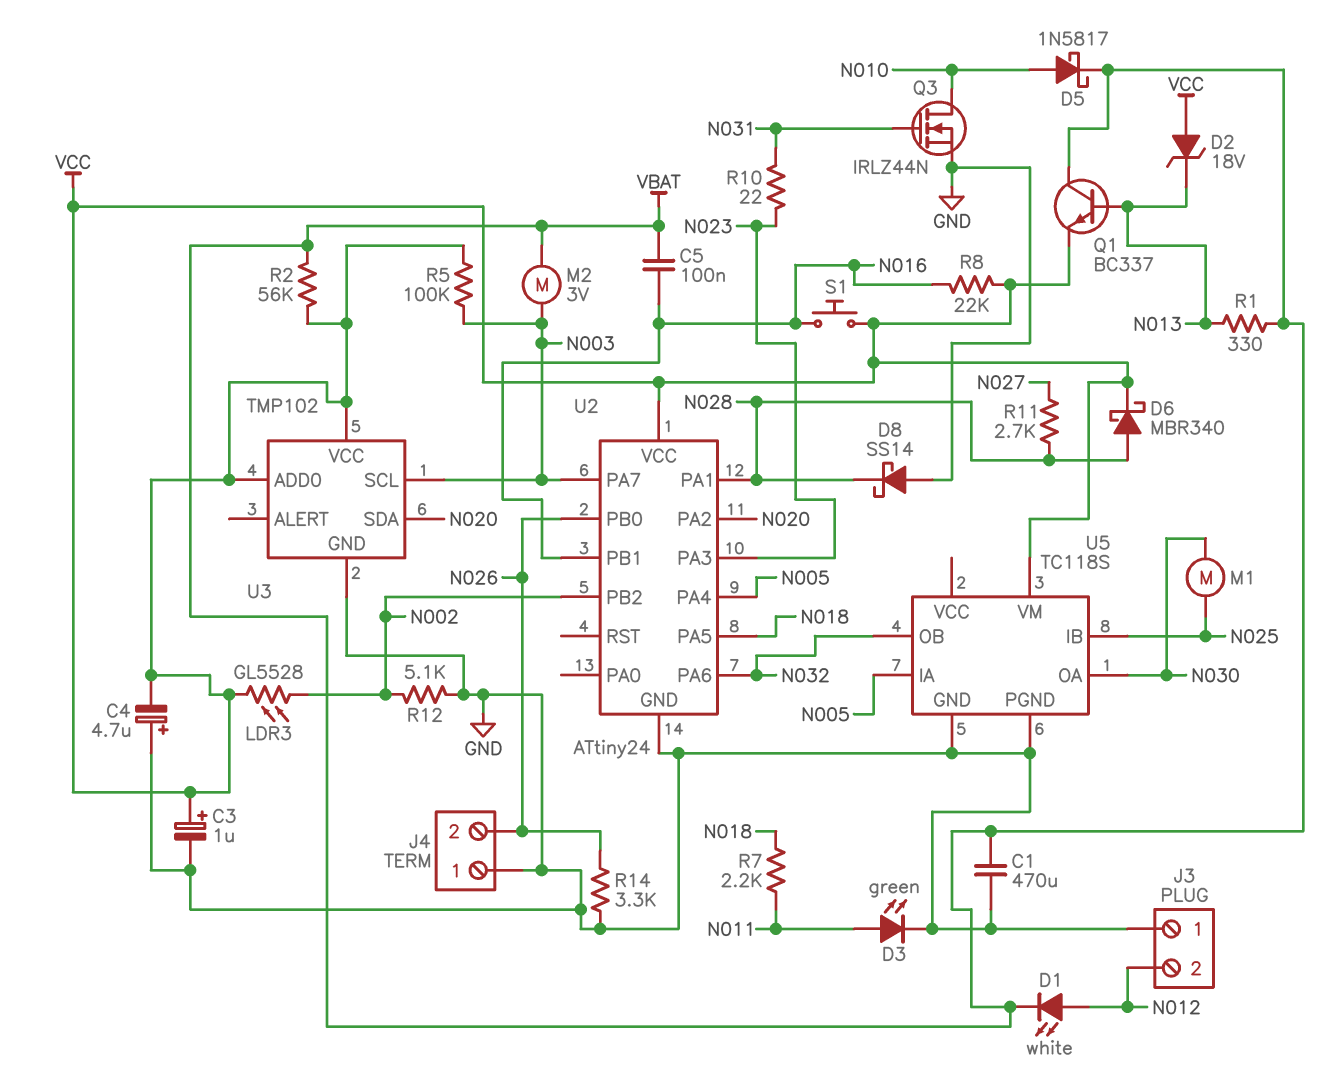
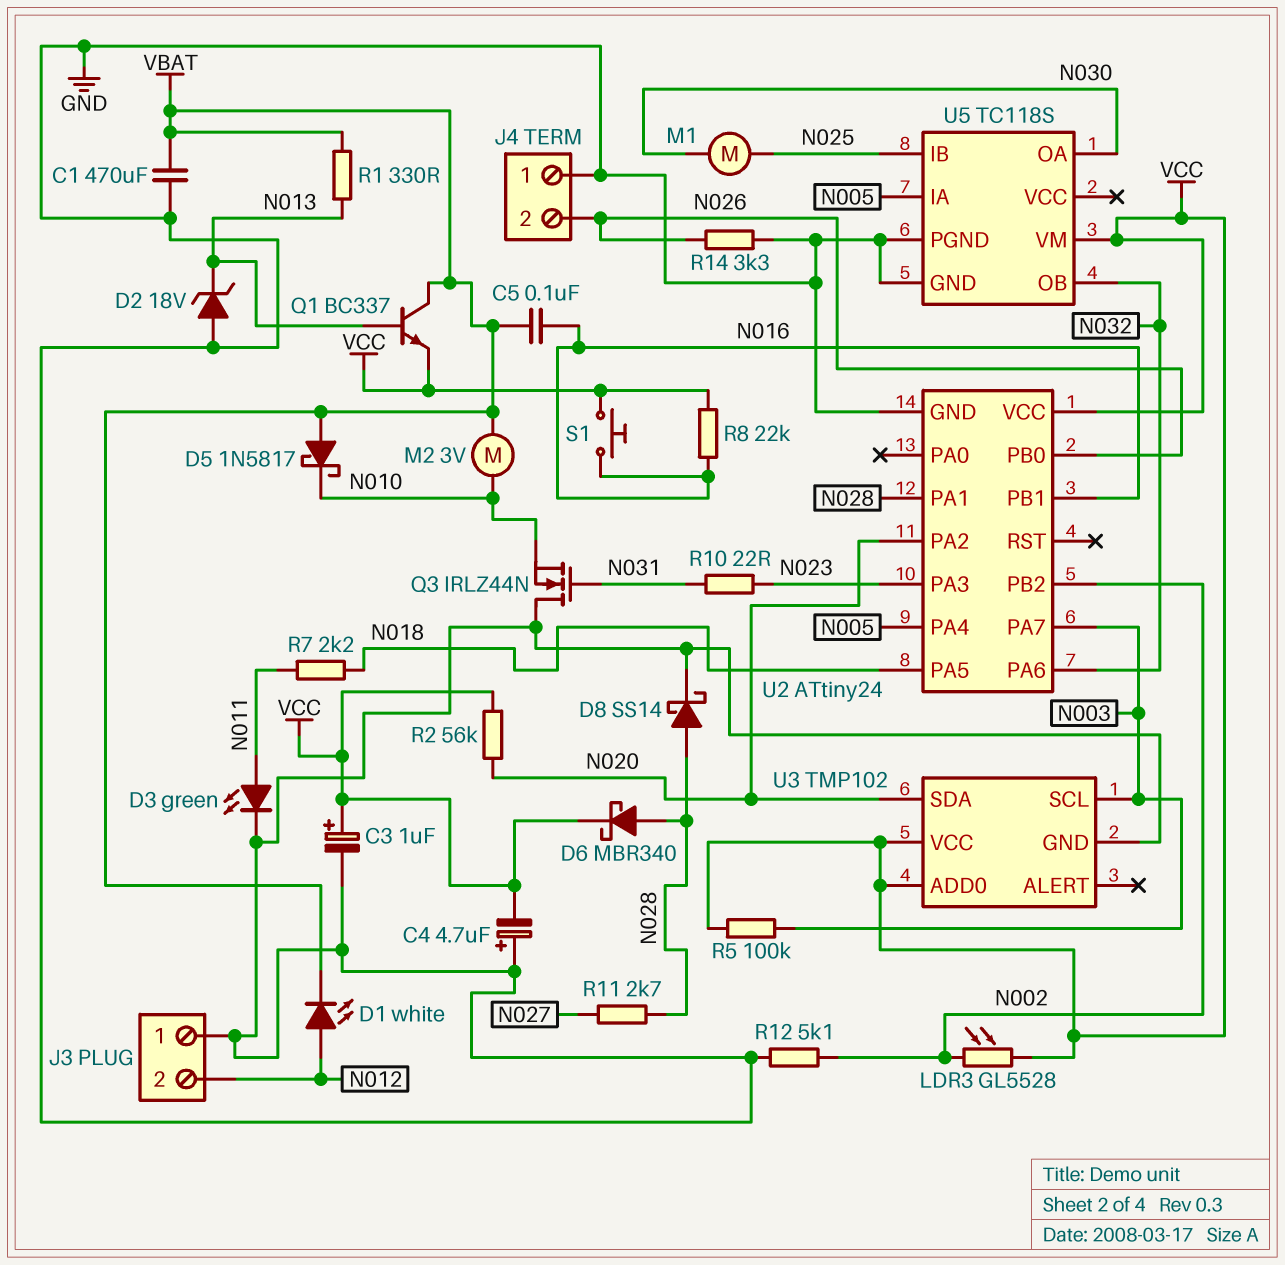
D2: zener 18V (A VCC, K N013) -> zener 18V (A GND, K N013)
D5: schottky 1N5817 (A N010, K VBAT) -> schottky 1N5817 (A VBAT, K N010)
D8: schottky SS14 (A GND, K N028) -> schottky SS14 (A N028, K GND)
M2: motor 3V (N003, VBAT) -> motor 3V (N010, VBAT)
Q3: NMOS IRLZ44N (G N031, D N010, S GND) -> NMOS IRLZ44N (G N031, D GND, S N010)
R2: 56k (VBAT, VCC) -> 56k (N020, VCC)

